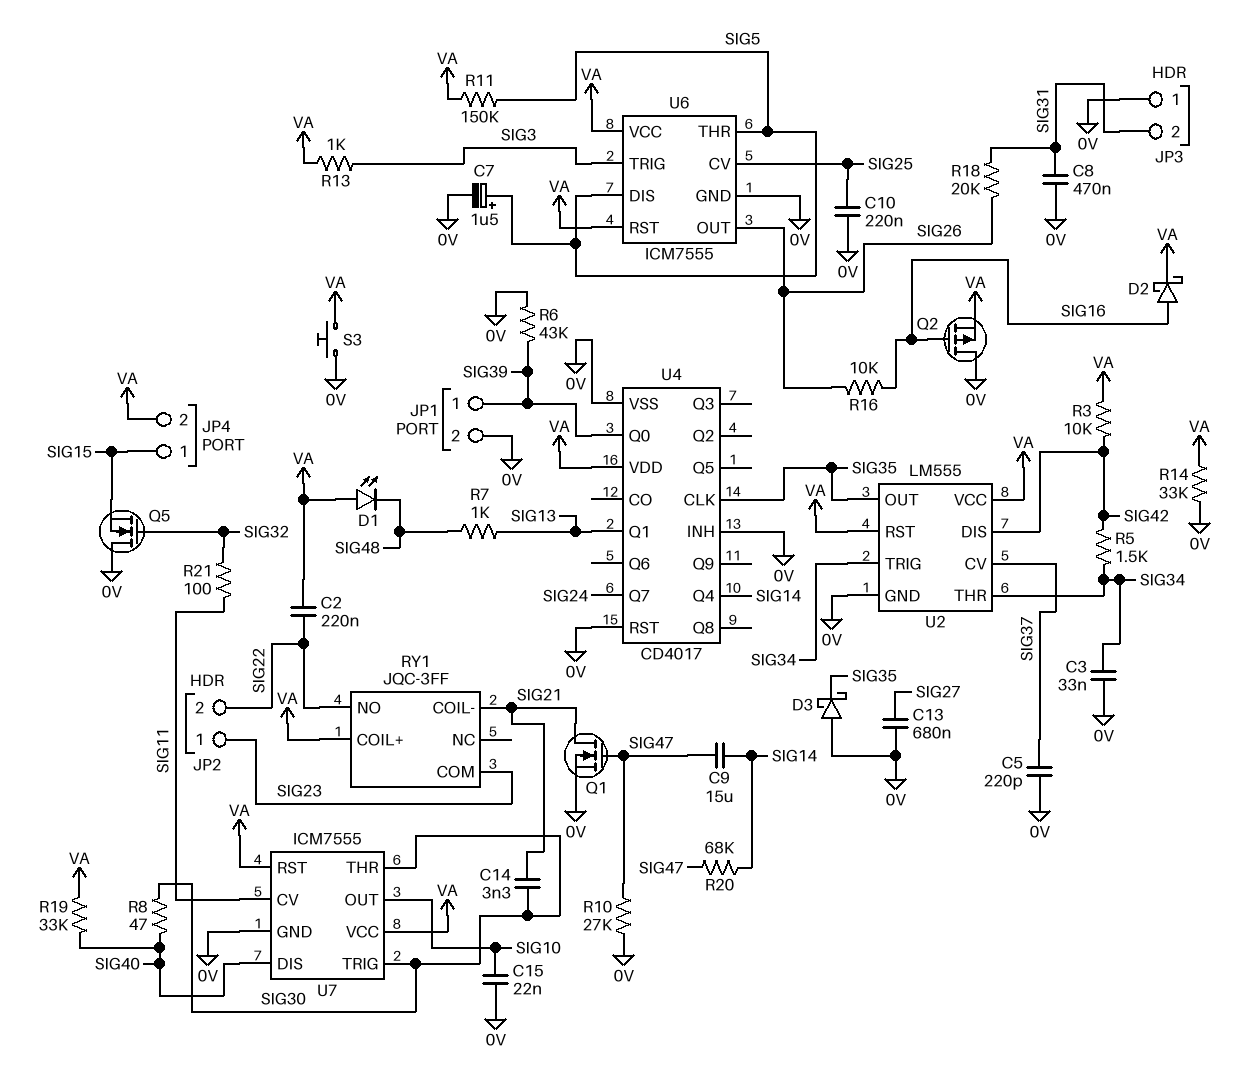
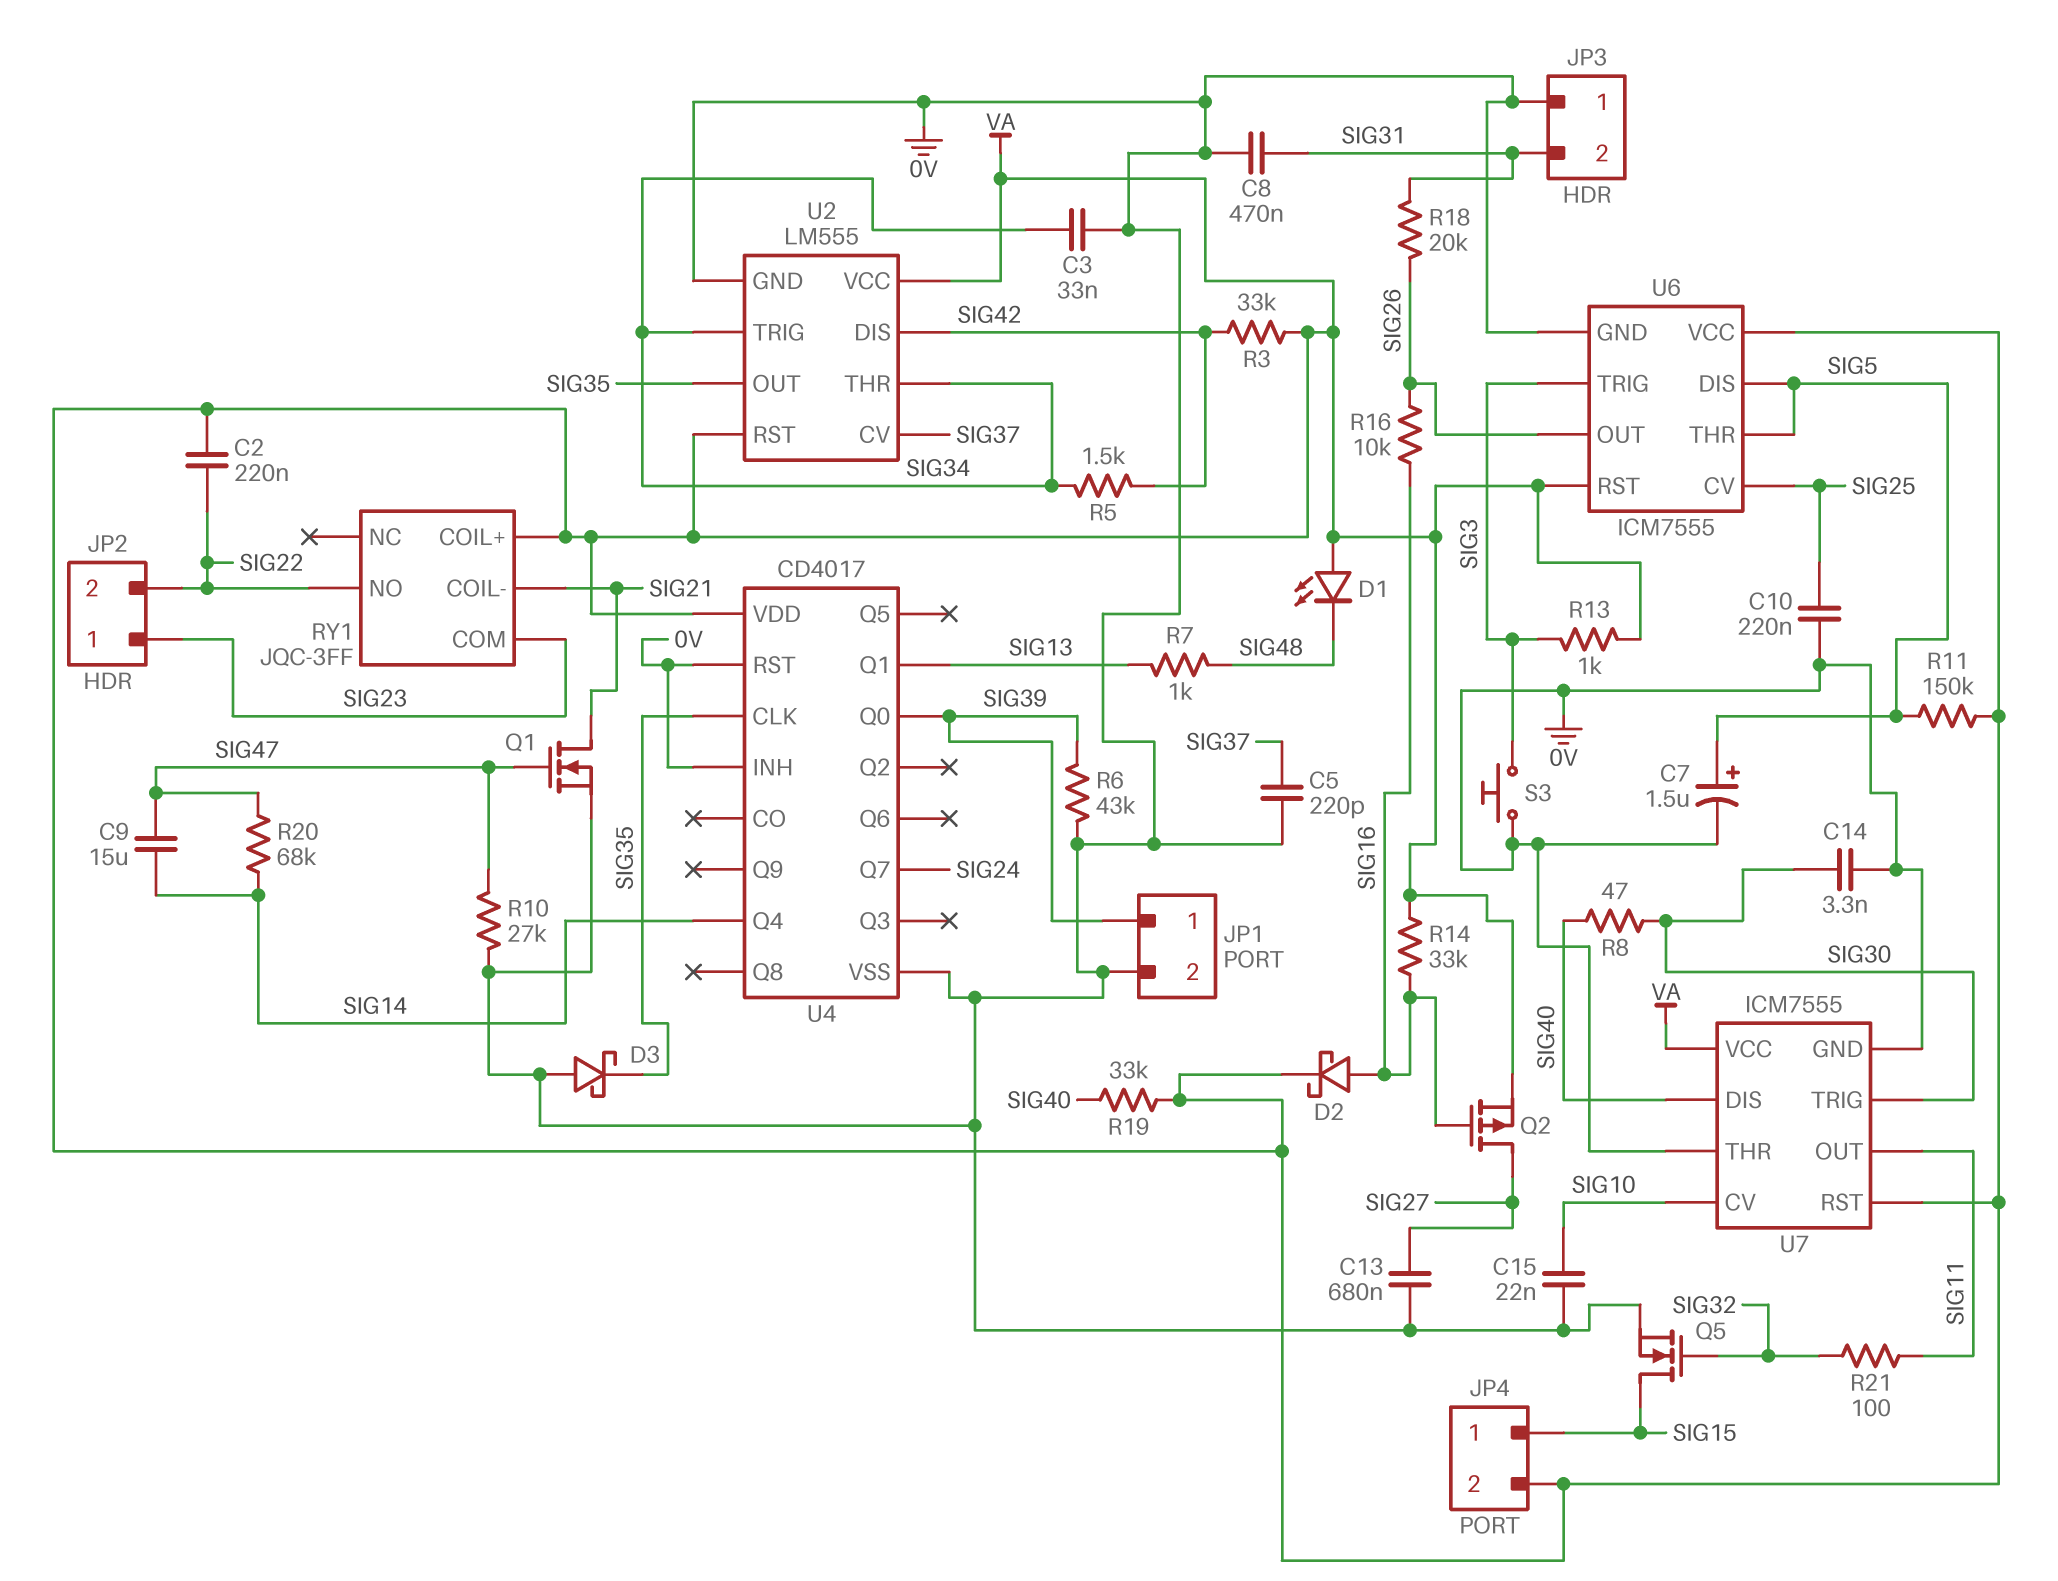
C14: 3.3nF (SIG21, SIG30) -> 3.3nF (0V, SIG30)
Q2: PMOS (G SIG16, D 0V, S VA) -> PMOS (G SIG16, D SIG27, S VA)
Q5: NMOS (G SIG32, D 0V, S SIG15) -> NMOS (G SIG32, D SIG15, S 0V)
R3: 10k (SIG42, VA) -> 33k (SIG42, VA)
R14: 33k (0V, VA) -> 33k (SIG16, VA)
S3: button (0V, VA) -> button (0V, SIG3)
U7 pin CV: SIG11 -> SIG10
U7 pin OUT: SIG10 -> SIG11
U7 pin THR: SIG30 -> 0V

